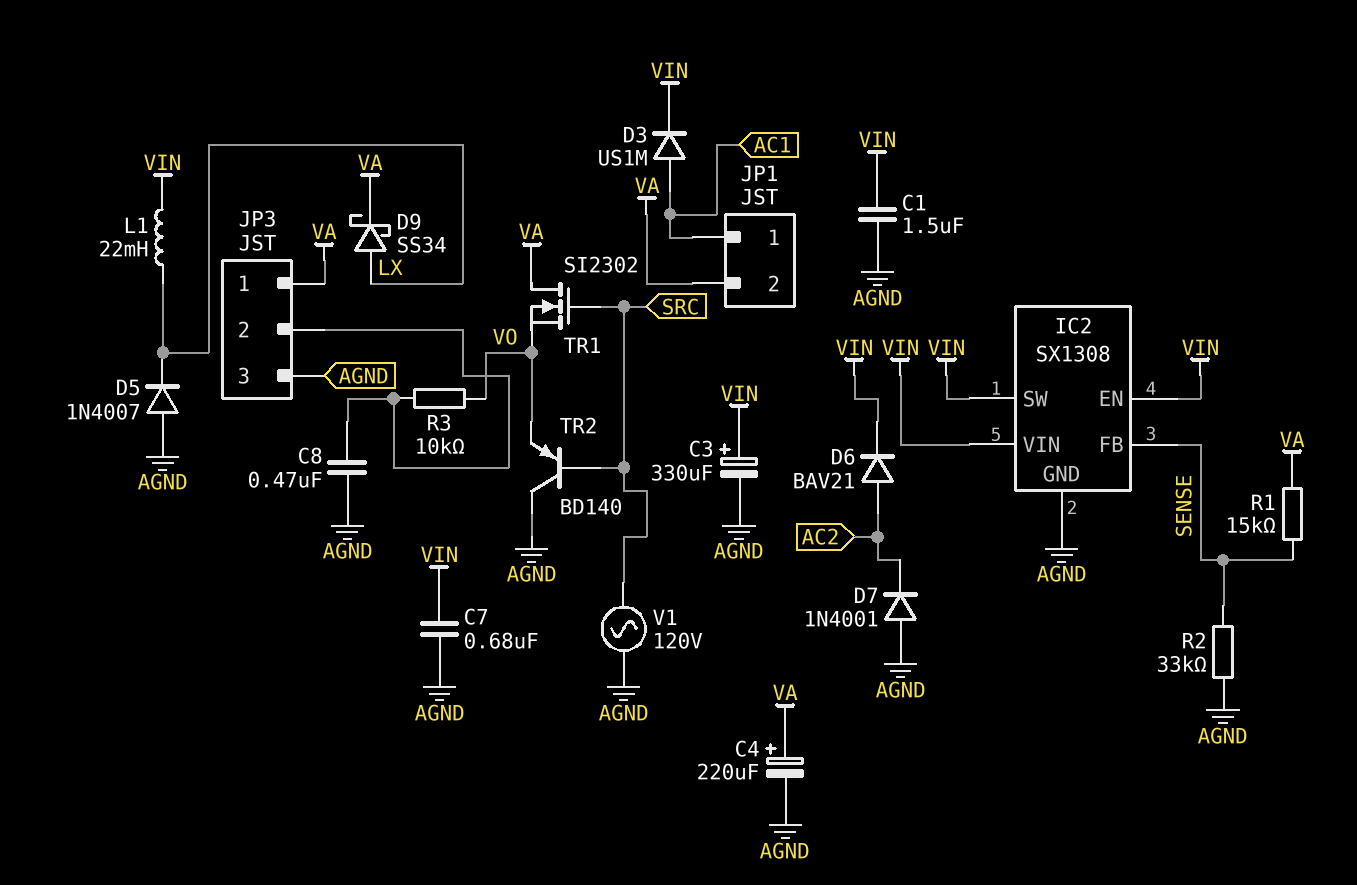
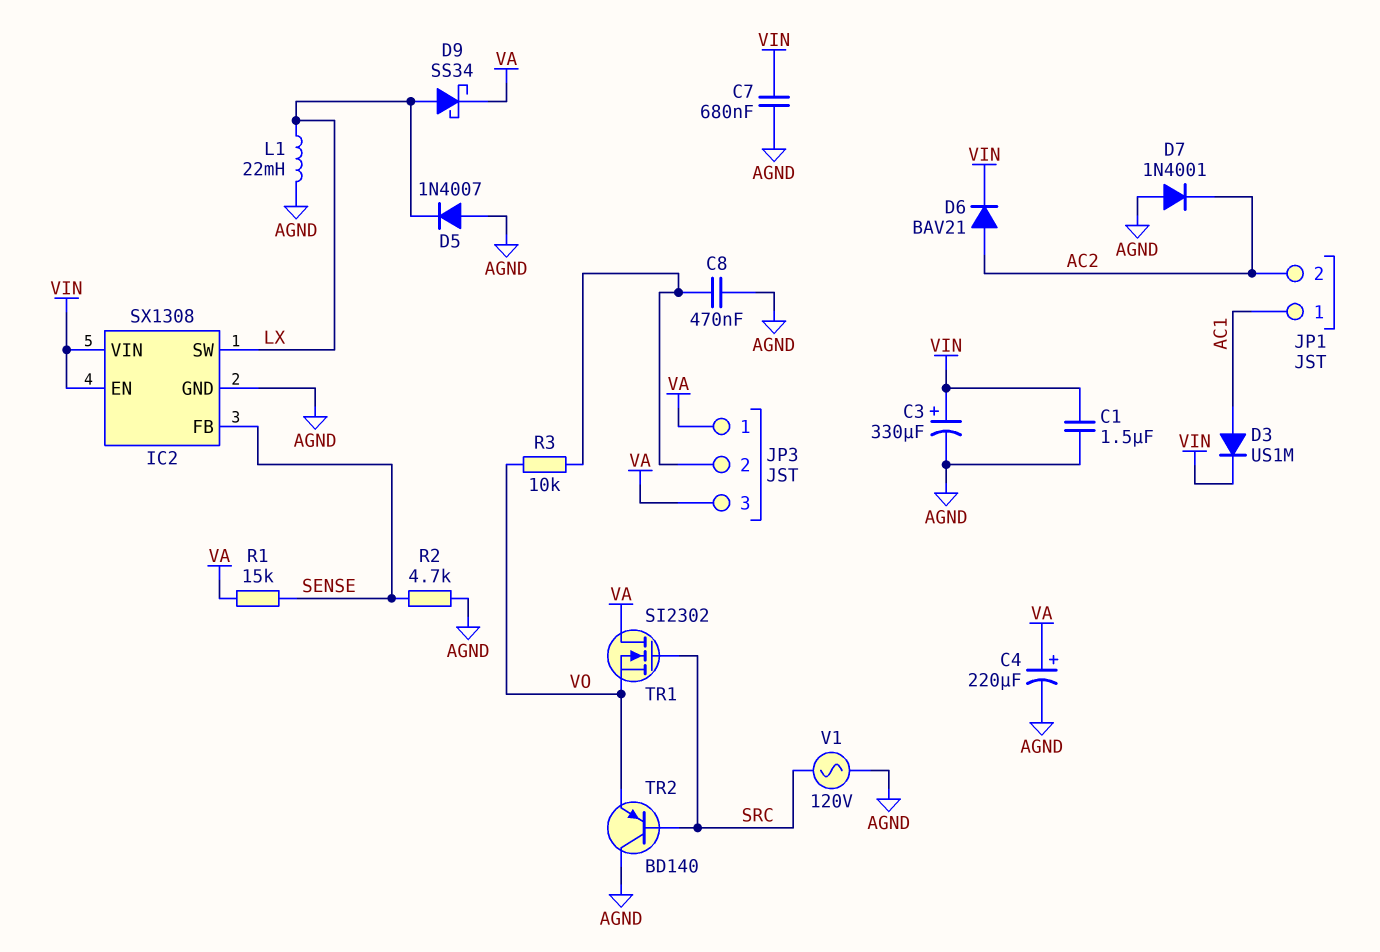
IC2 pin SW: VIN -> LX
JP1 pin 2: VA -> AC2
JP3 pin 3: AGND -> VA
L1: 22mH (LX, VIN) -> 22mH (AGND, LX)
R2: 33k (AGND, SENSE) -> 4.7k (AGND, SENSE)

